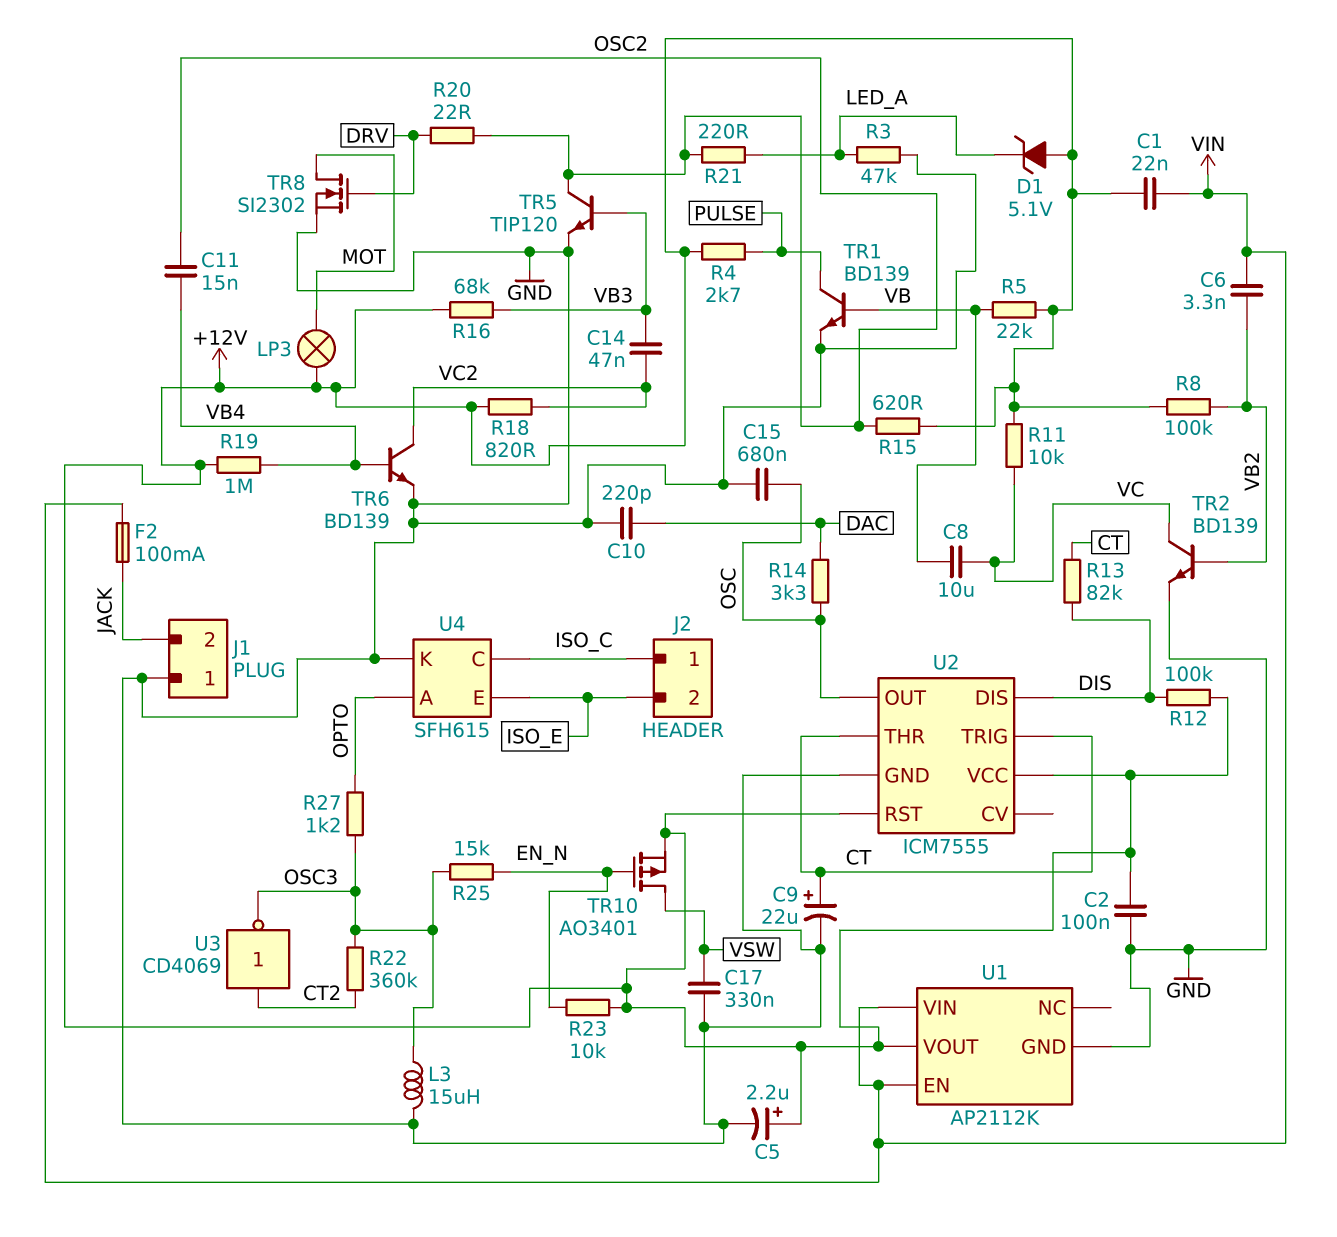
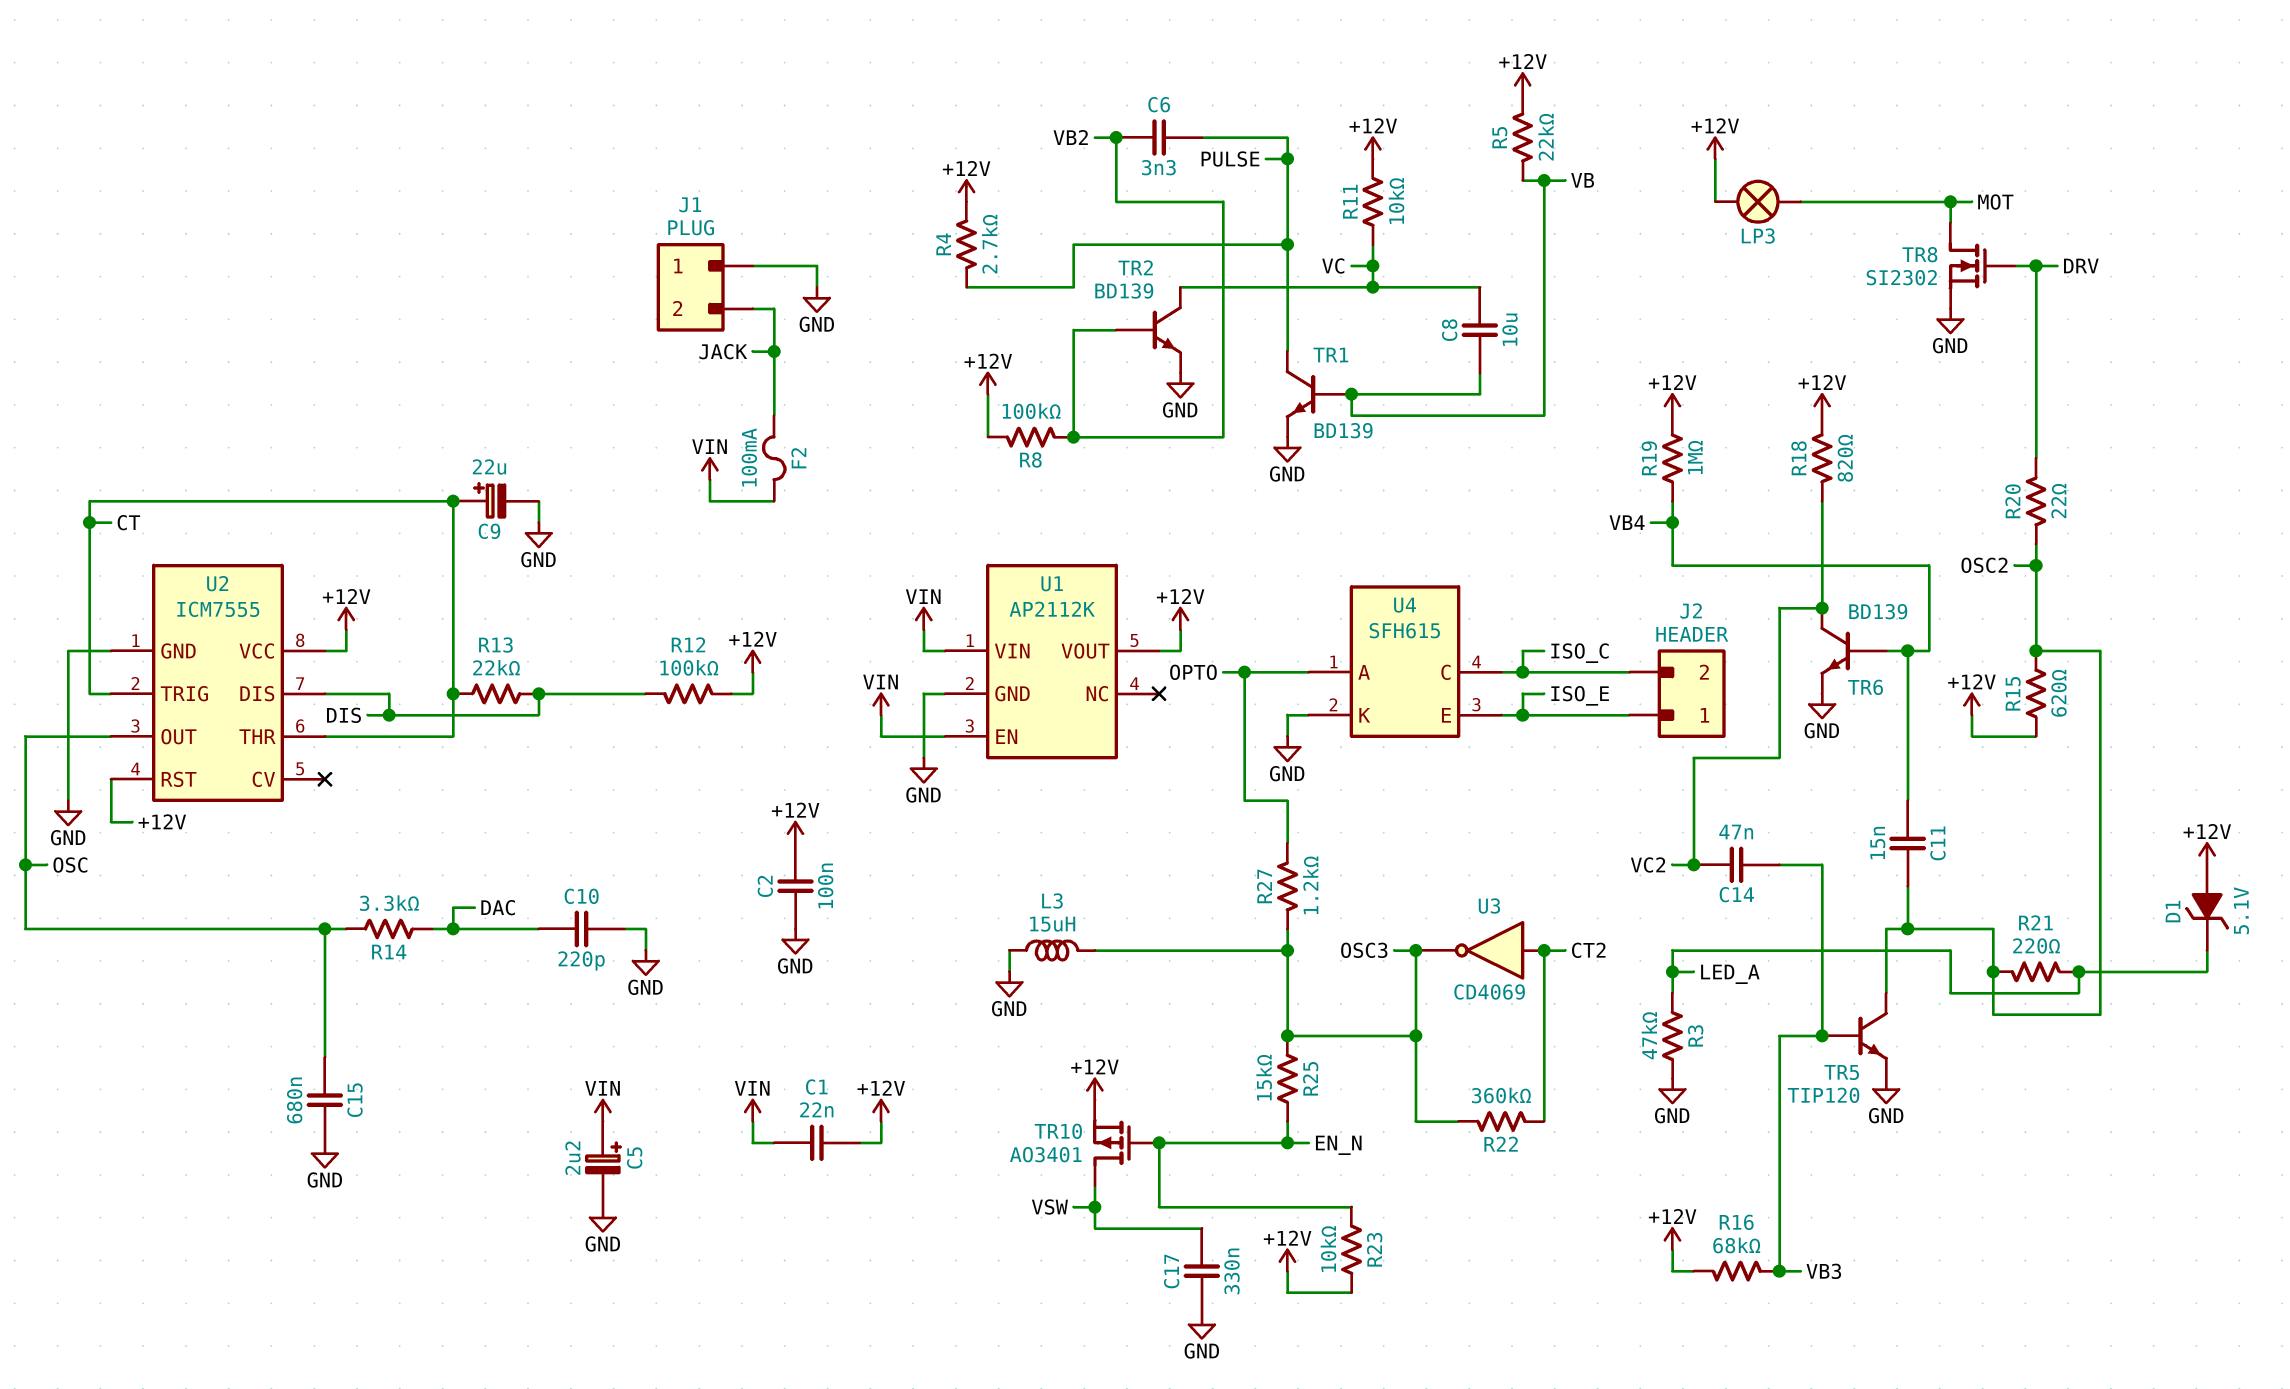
C5: 2.2uF (plus +12V, minus GND) -> 2.2uF (plus VIN, minus GND)
C6: 3.3nF (VB2, VIN) -> 3.3nF (PULSE, VB2)
J2 pin 1: ISO_C -> ISO_E
J2 pin 2: ISO_E -> ISO_C
R13: 82k (CT, DIS) -> 22k (CT, DIS)

